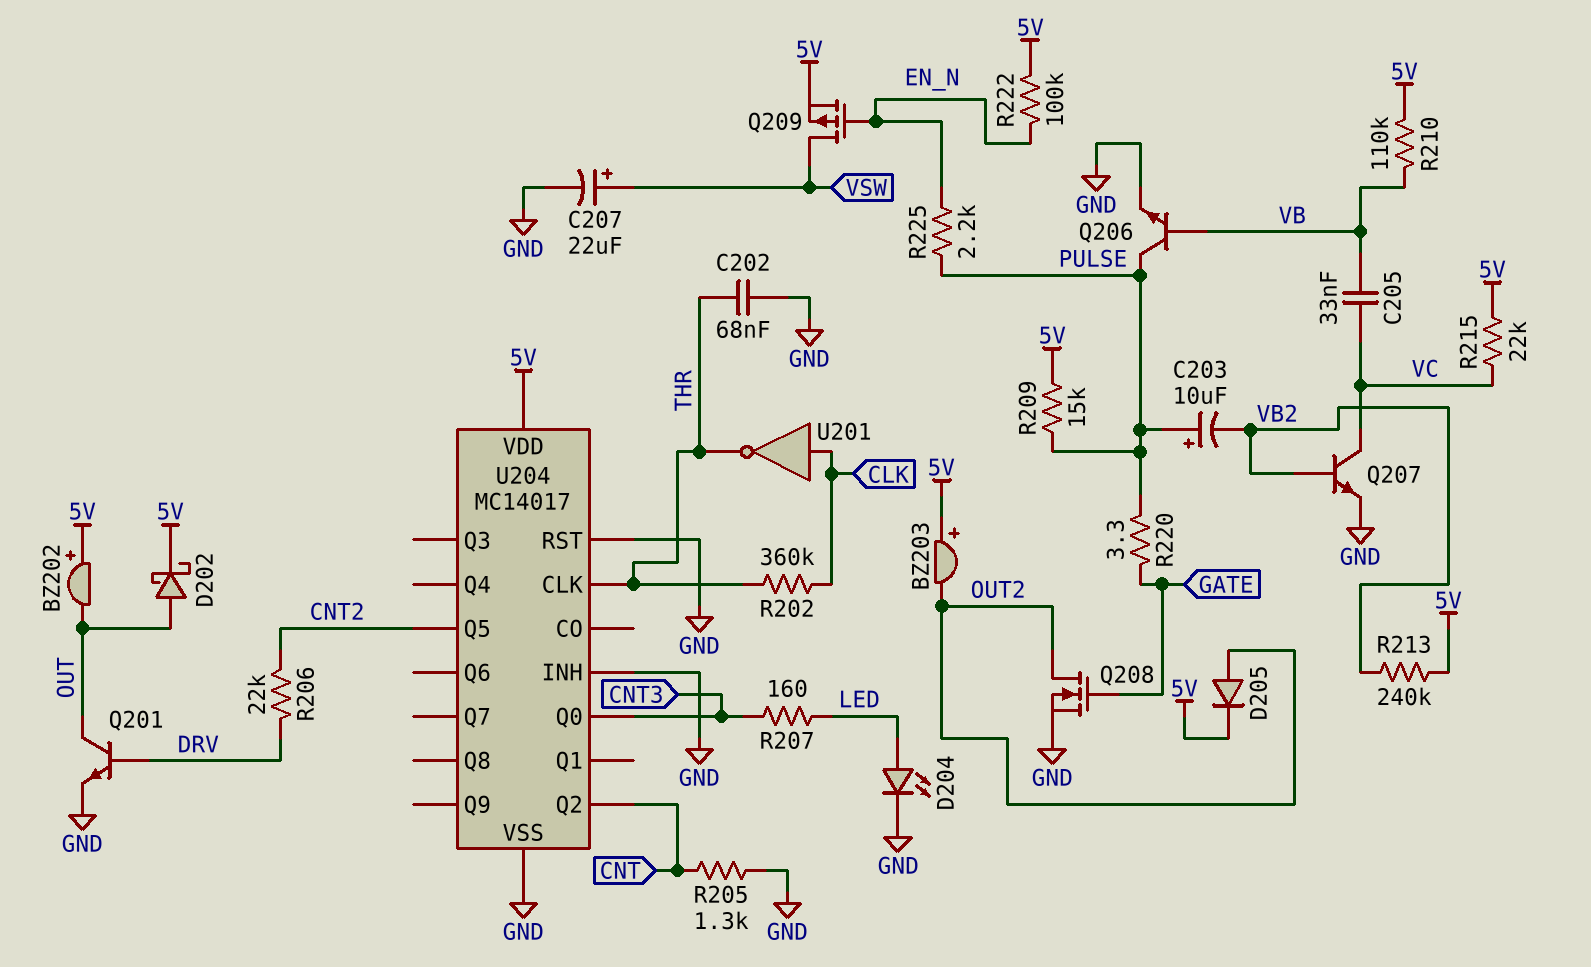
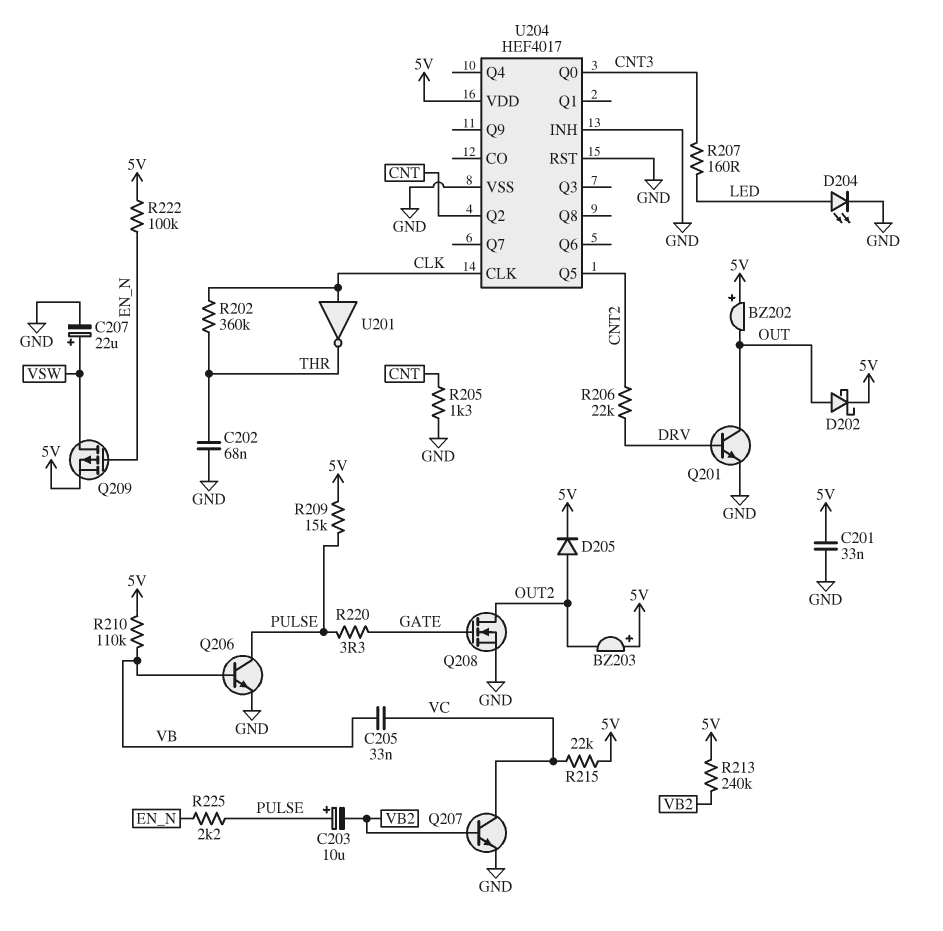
C201: none -> 33nF (5V, GND)
U204: MC14017 -> HEF4017
U204 pin CLK: THR -> CLK

